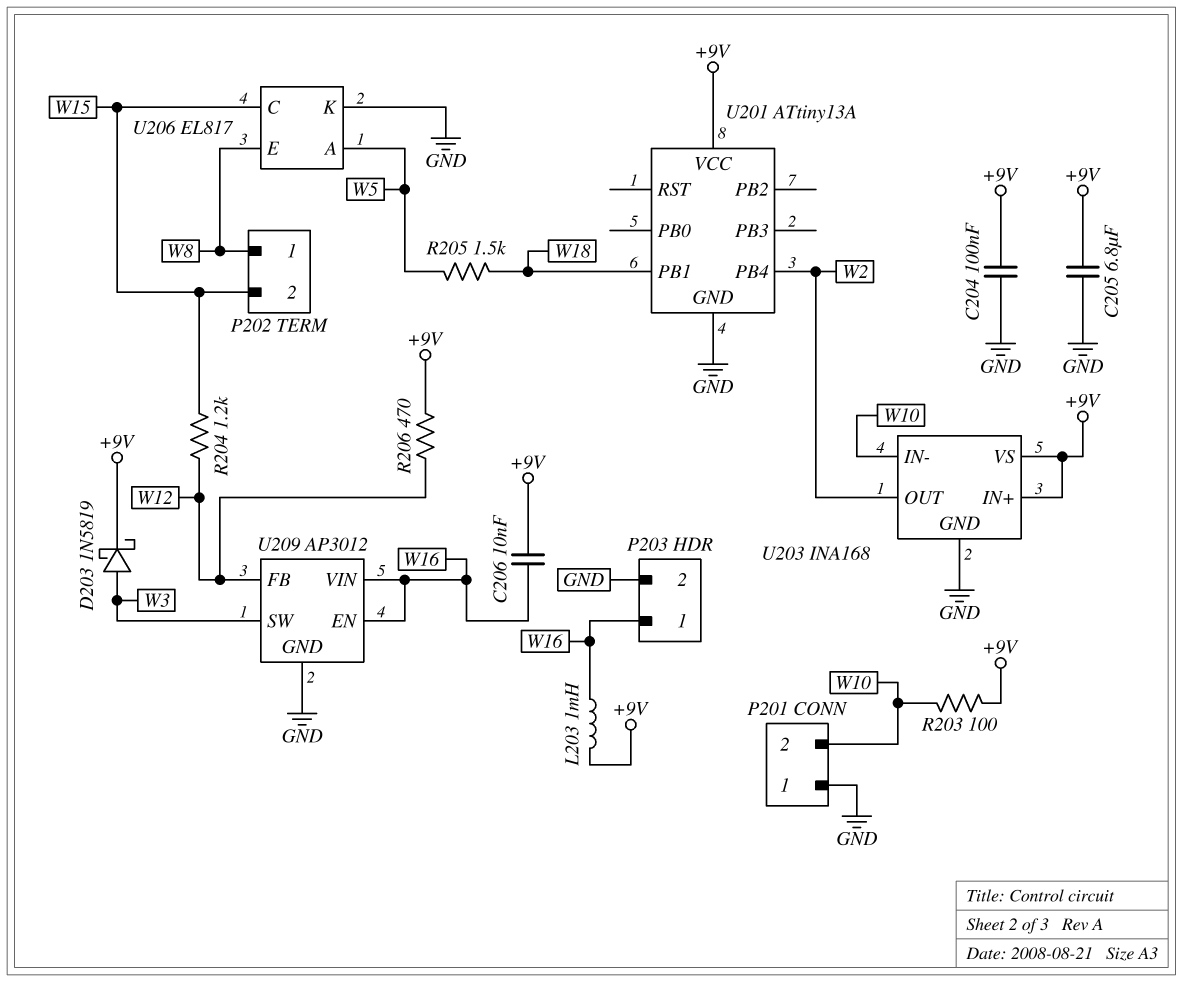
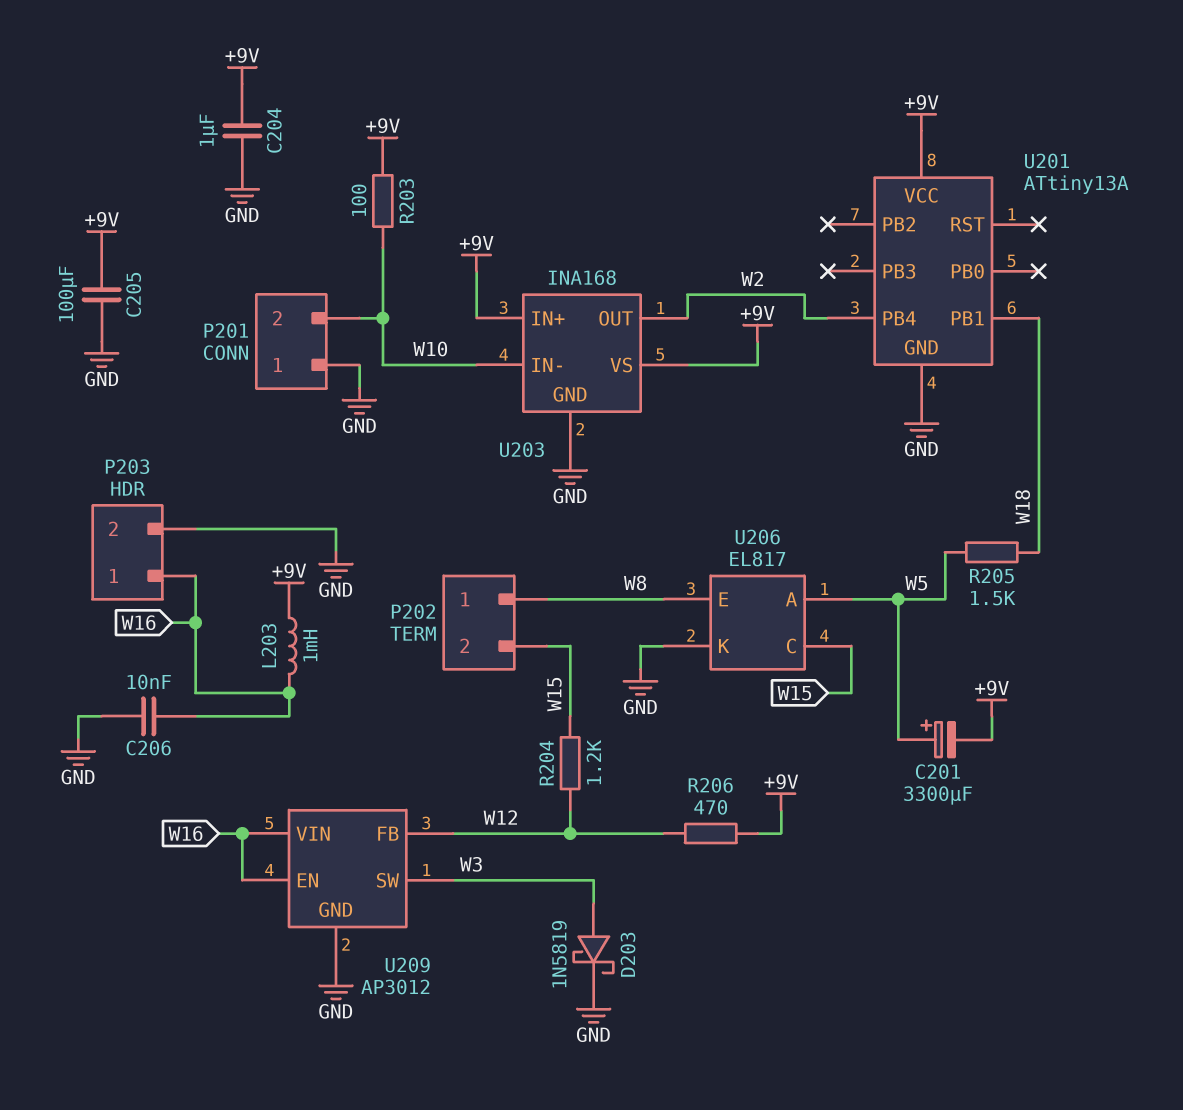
C201: none -> 3300uF (plus W5, minus +9V)
C204: 100nF (+9V, GND) -> 1uF (+9V, GND)
C205: 6.8uF (+9V, GND) -> 100uF (+9V, GND)
C206: 10nF (+9V, W16) -> 10nF (GND, W16)
D203: schottky 1N5819 (A W3, K +9V) -> schottky 1N5819 (A W3, K GND)

